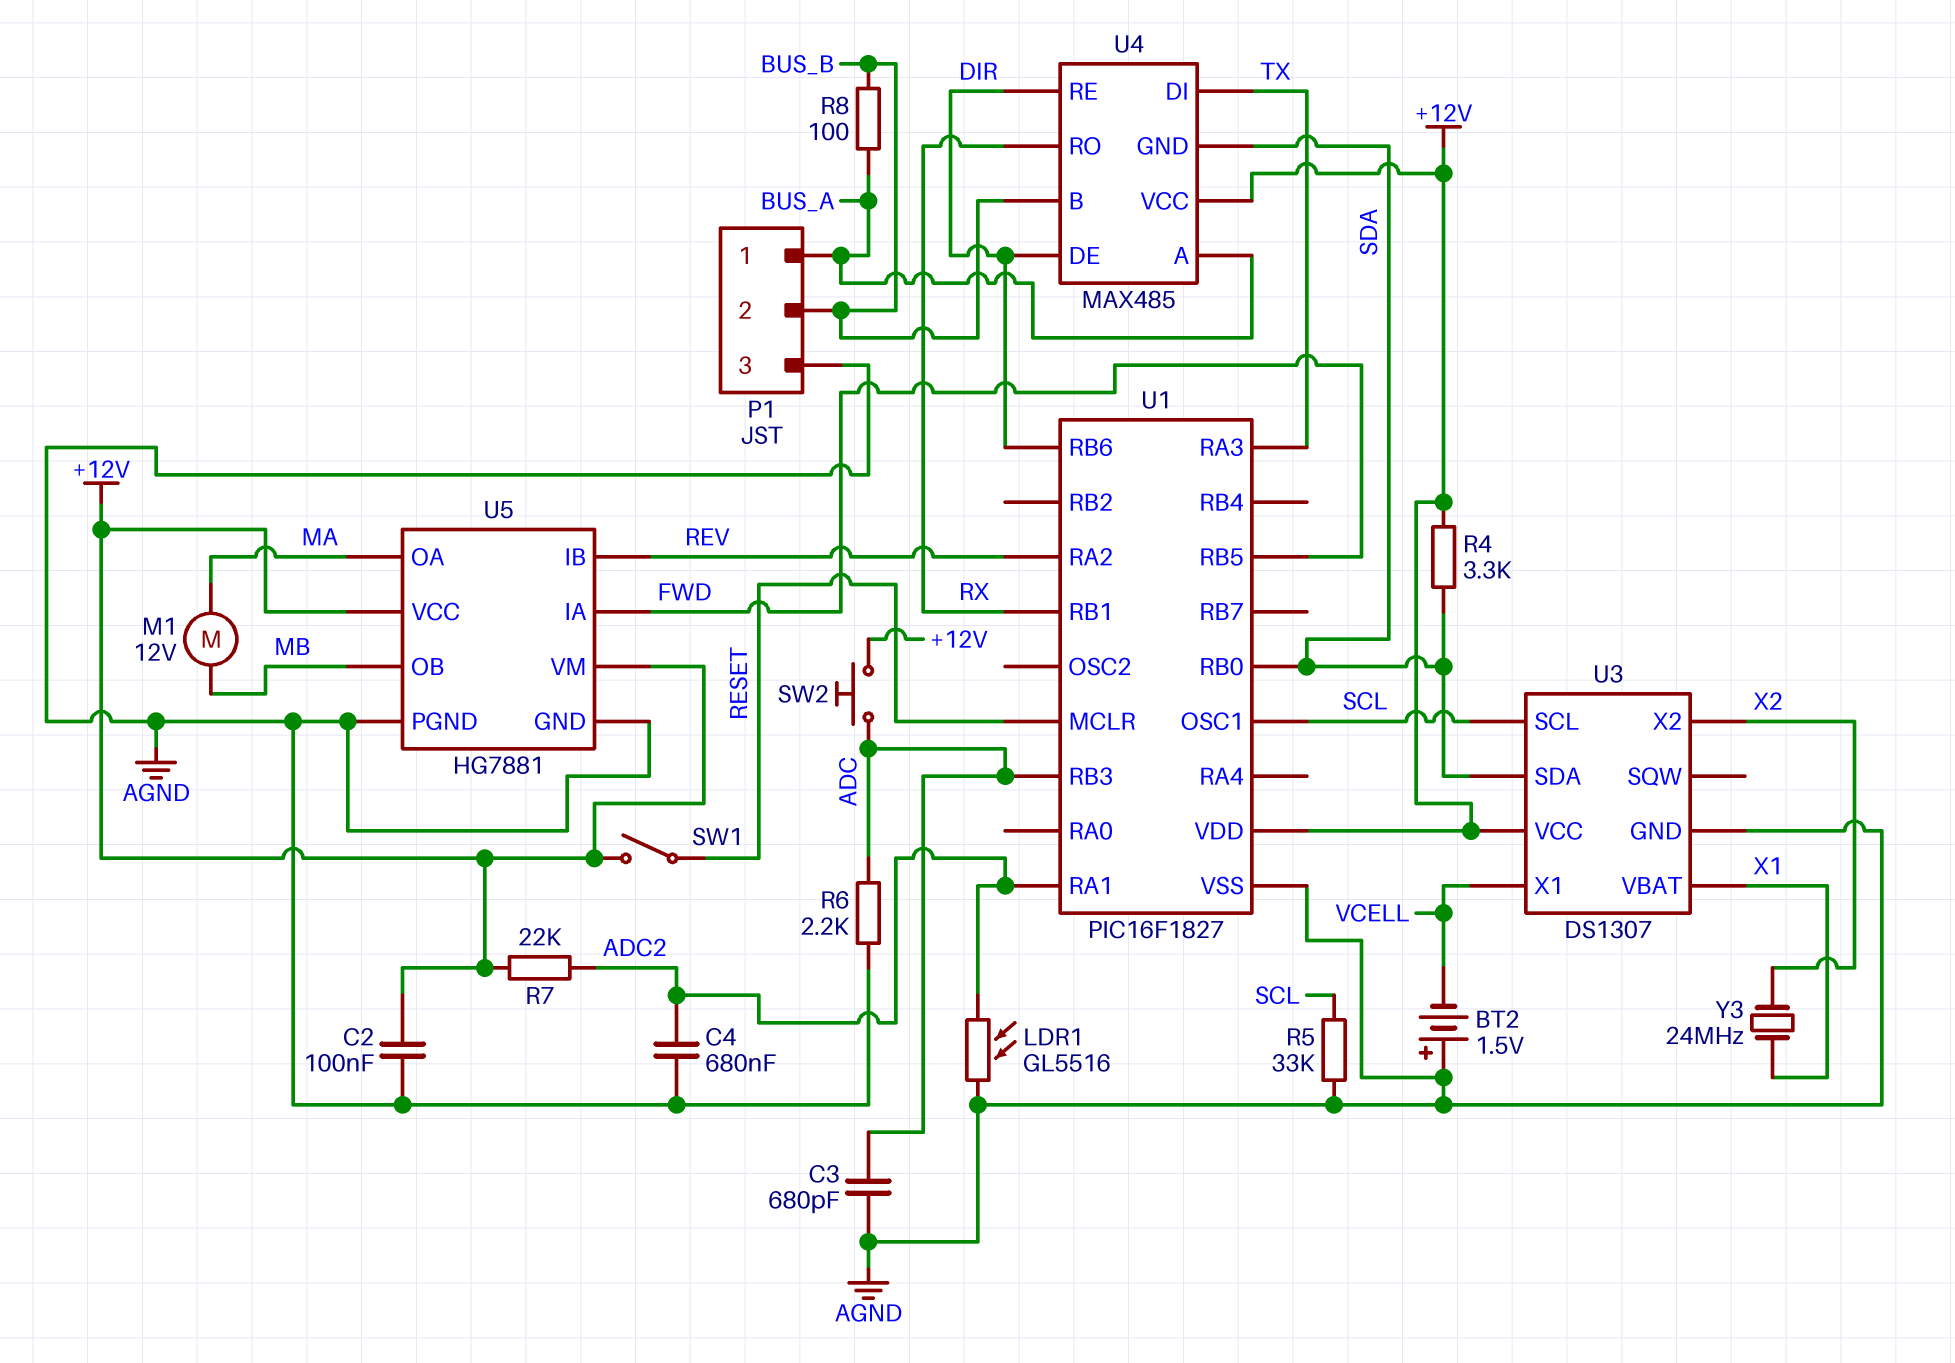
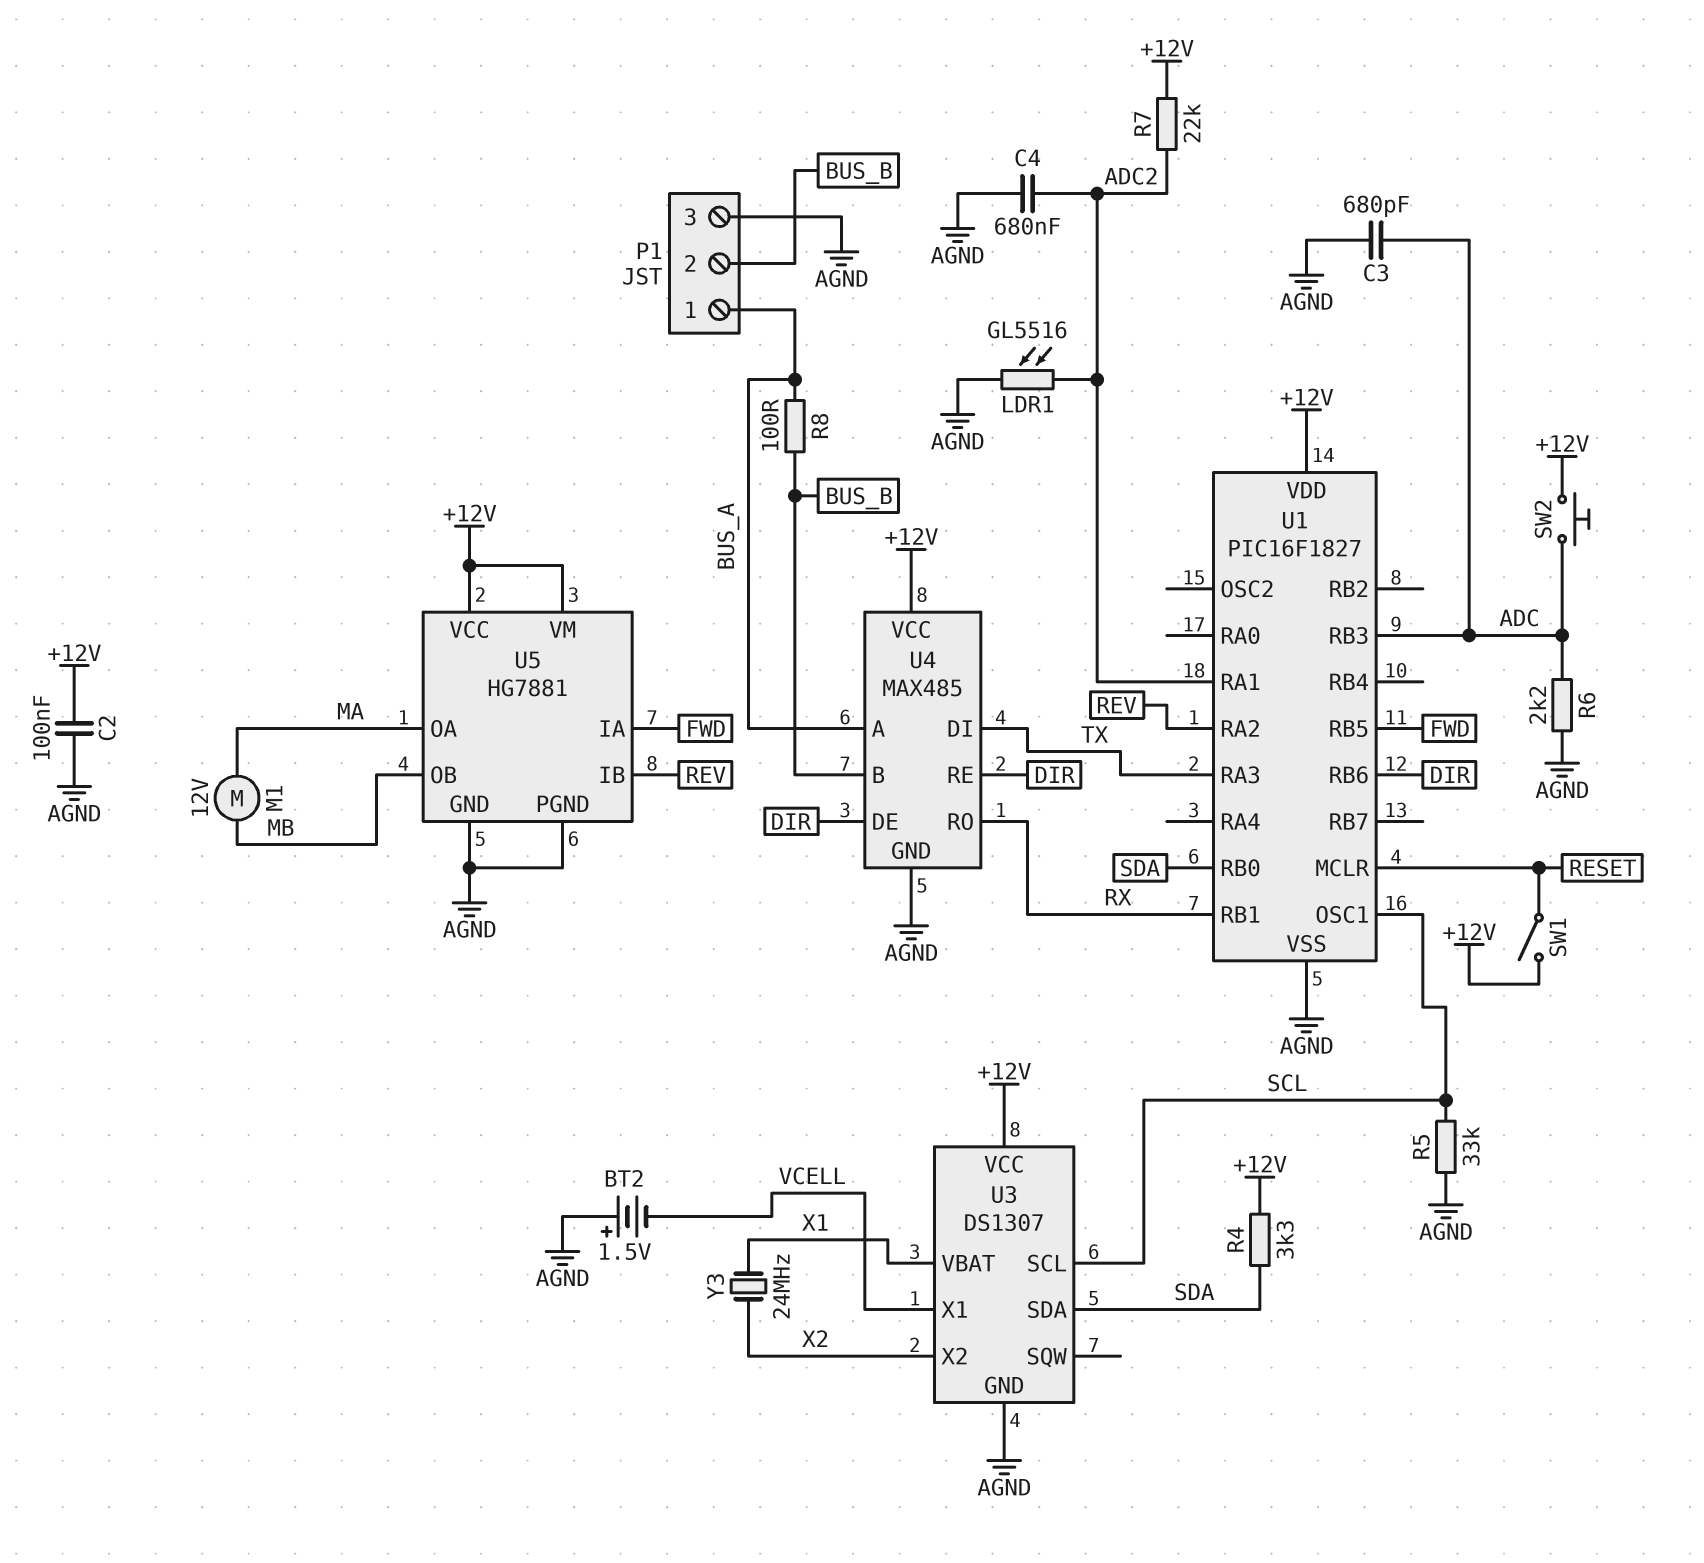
U4 pin GND: SDA -> AGND

